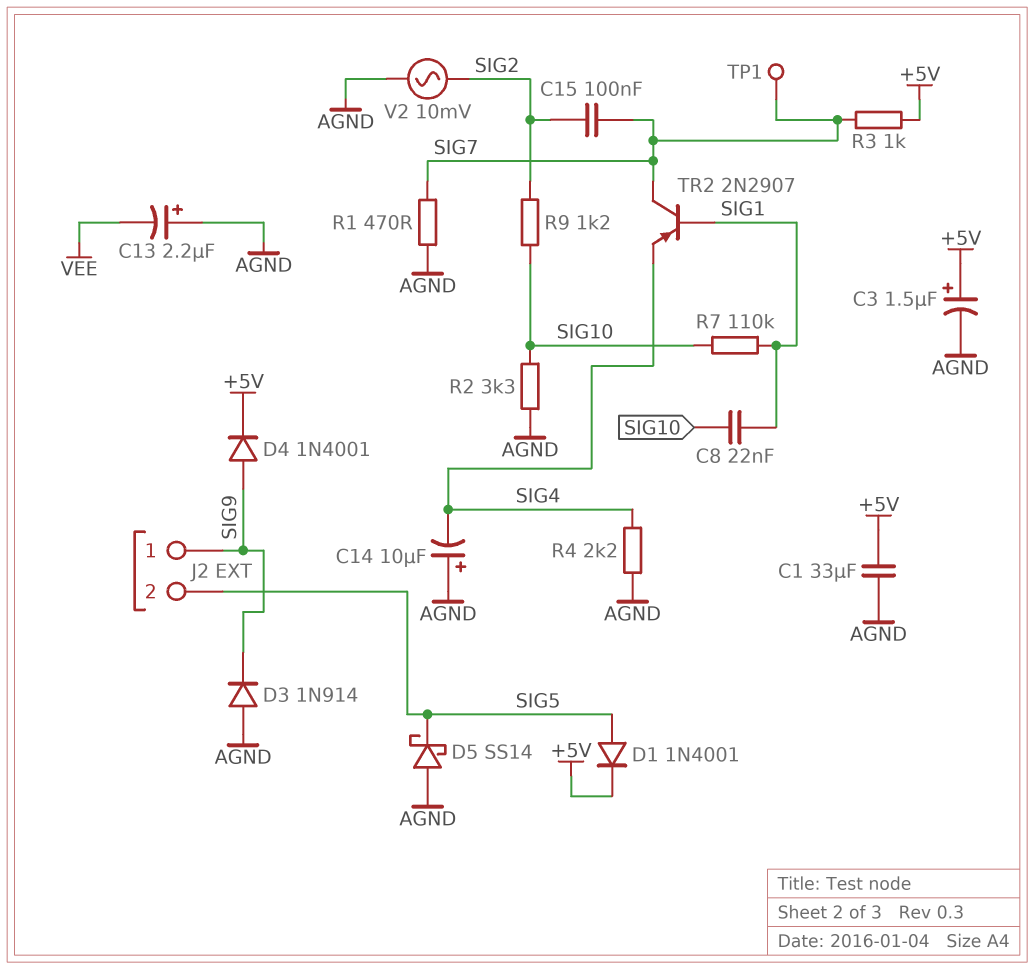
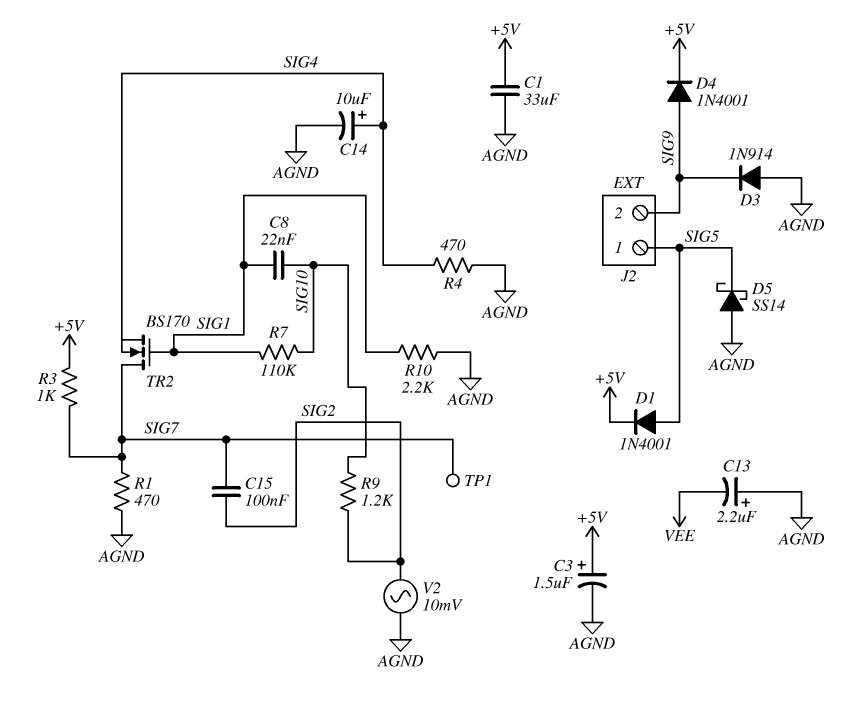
C14: 10uF (plus AGND, minus SIG4) -> 10uF (plus SIG4, minus AGND)
J2 pin 1: SIG9 -> SIG5
J2 pin 2: SIG5 -> SIG9
R2: 3.3k (AGND, SIG10) -> none
R4: 2.2k (AGND, SIG4) -> 470 (AGND, SIG4)
R10: none -> 2.2k (AGND, SIG1)
TR2: PNP 2N2907 (B SIG1, C SIG7, E SIG4) -> NMOS BS170 (G SIG1, D SIG7, S SIG4)

